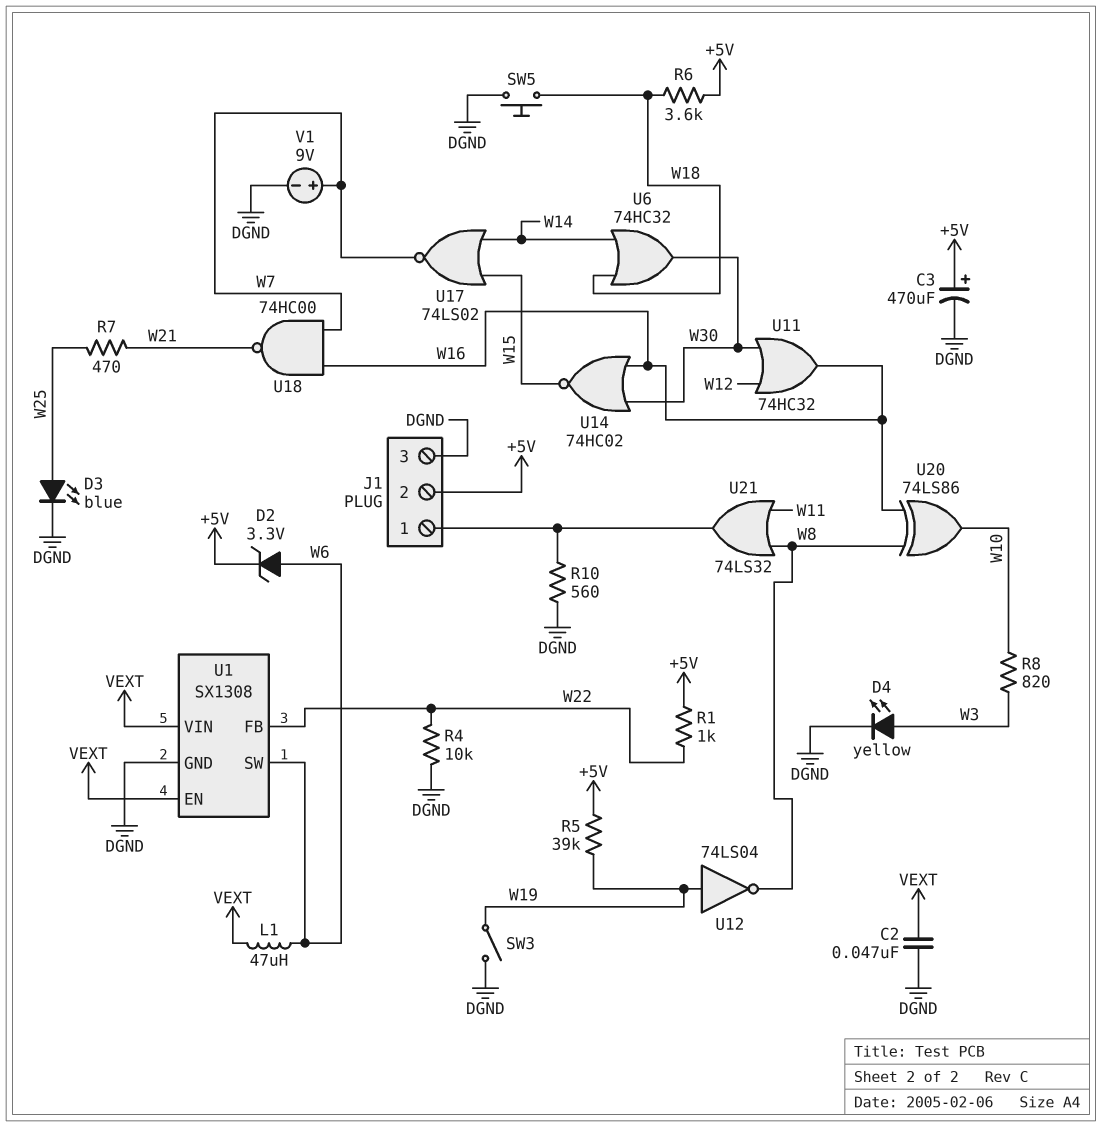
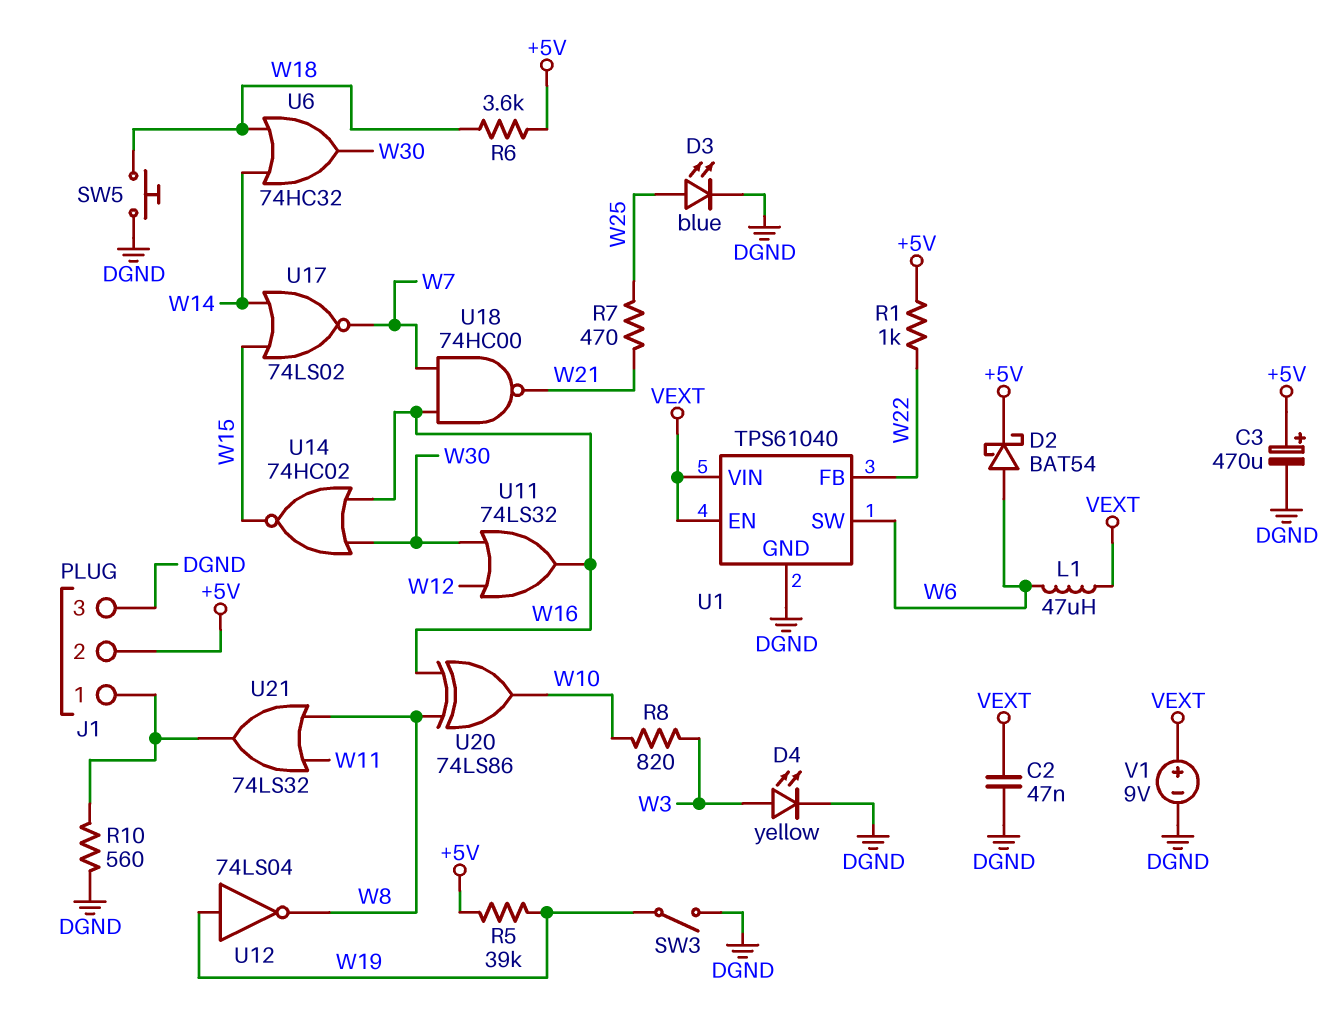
D2: zener 3.3V (A W6, K +5V) -> schottky BAT54 (A W6, K +5V)
R4: 10k (DGND, W22) -> none
U1: SX1308 -> TPS61040
U11: OR 74HC32 (in W12, in W30, out W16) -> OR 74LS32 (in W12, in W30, out W16)
V1: 9V (plus W7, minus DGND) -> 9V (plus VEXT, minus DGND)

